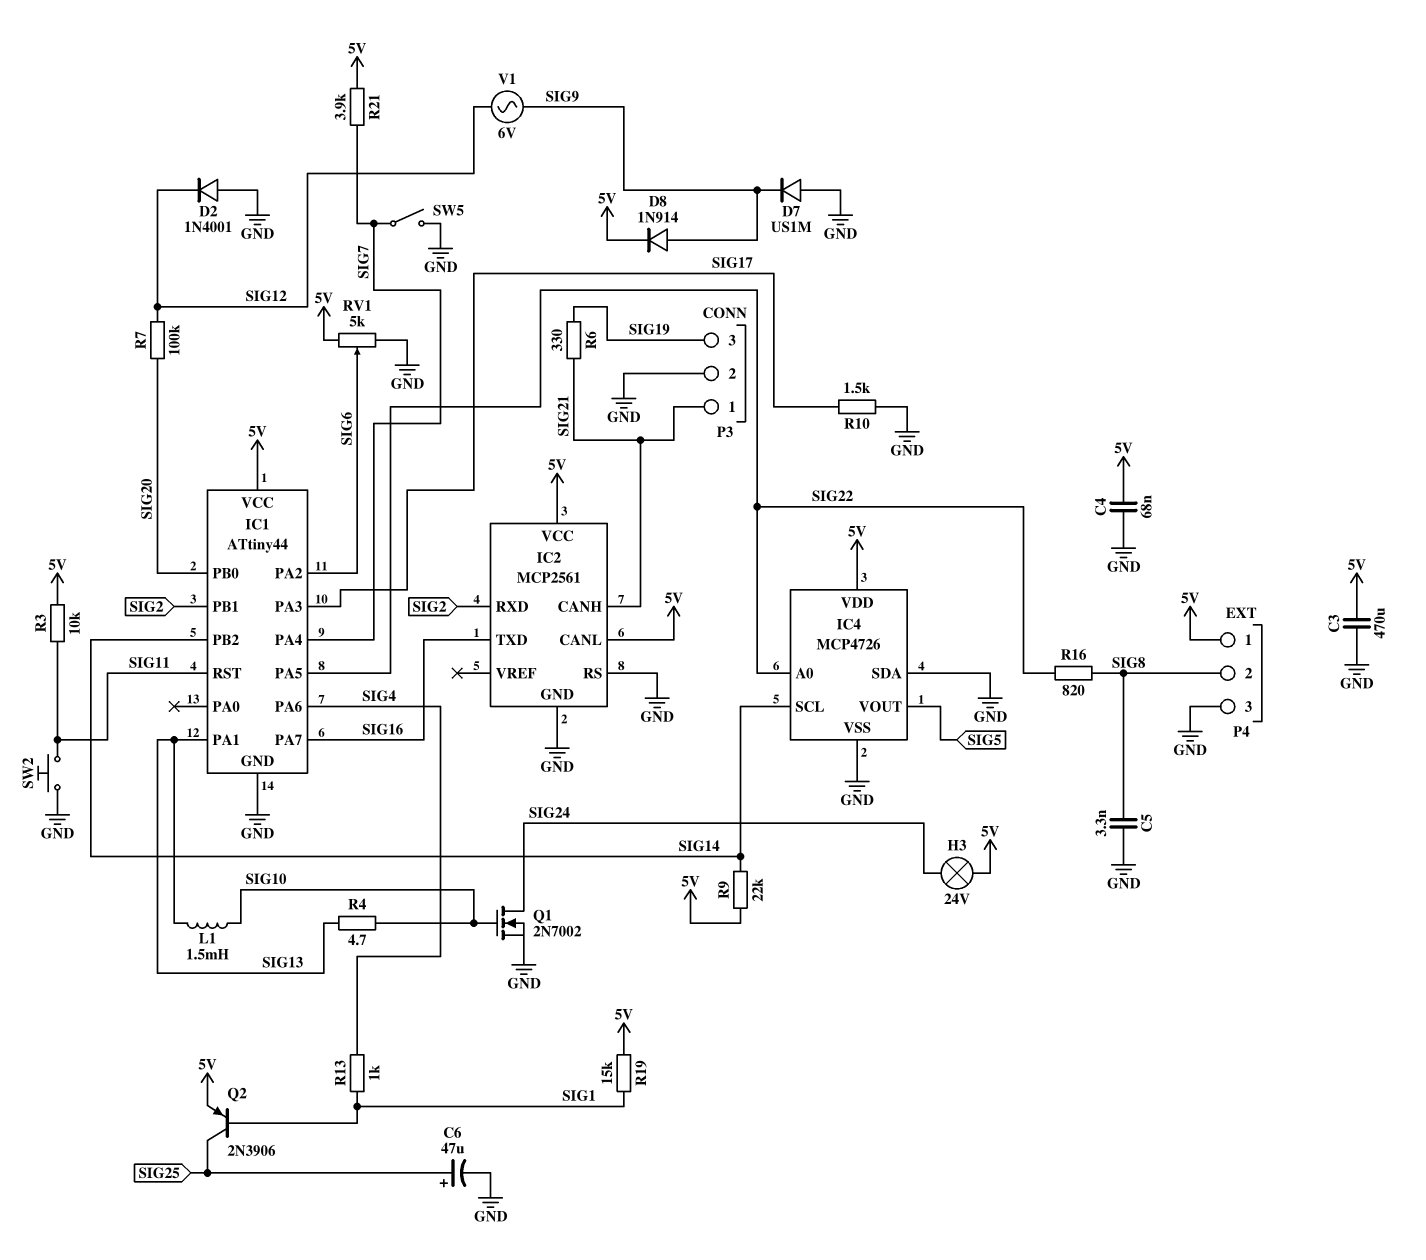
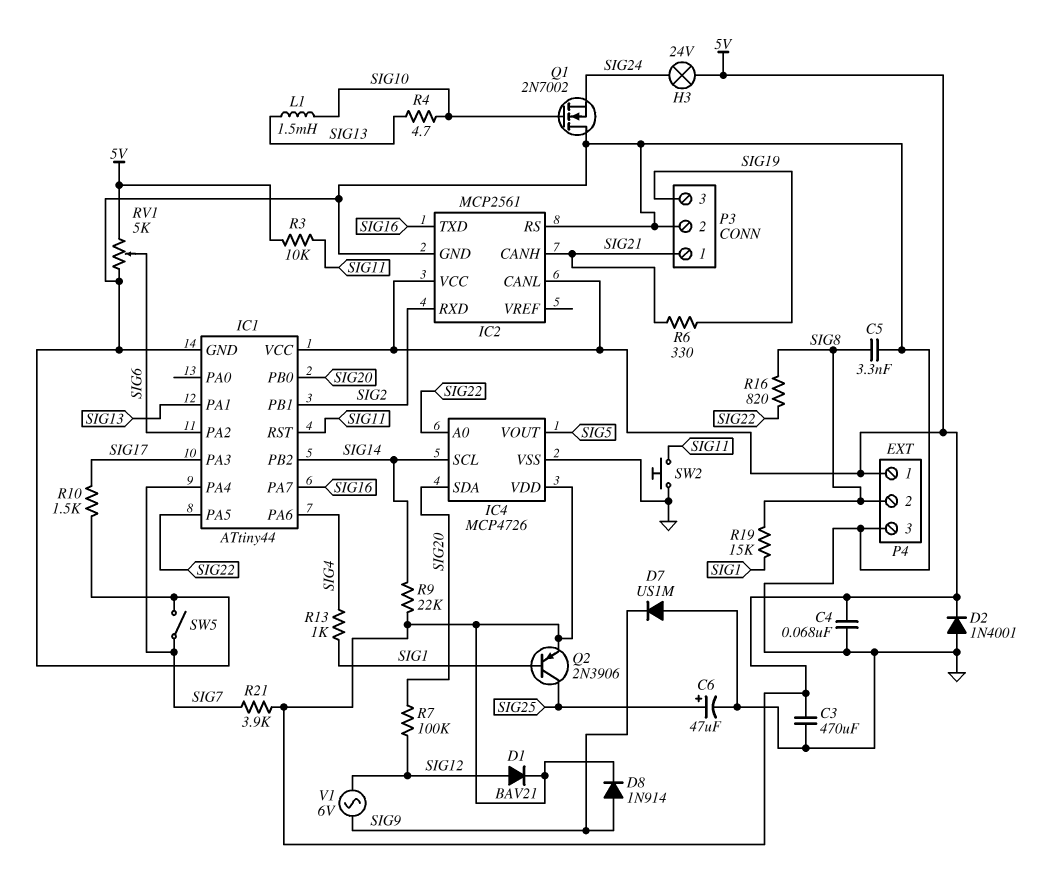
D1: none -> diode BAV21 (A SIG12, K 5V)
D2: diode 1N4001 (A GND, K SIG12) -> diode 1N4001 (A GND, K 5V)
IC4 pin SDA: GND -> SIG20
Q1: NMOS 2N7002 (G SIG10, D SIG24, S GND) -> NMOS 2N7002 (G SIG10, D GND, S SIG24)
R19: 15k (5V, SIG1) -> 15k (SIG1, SIG8)

